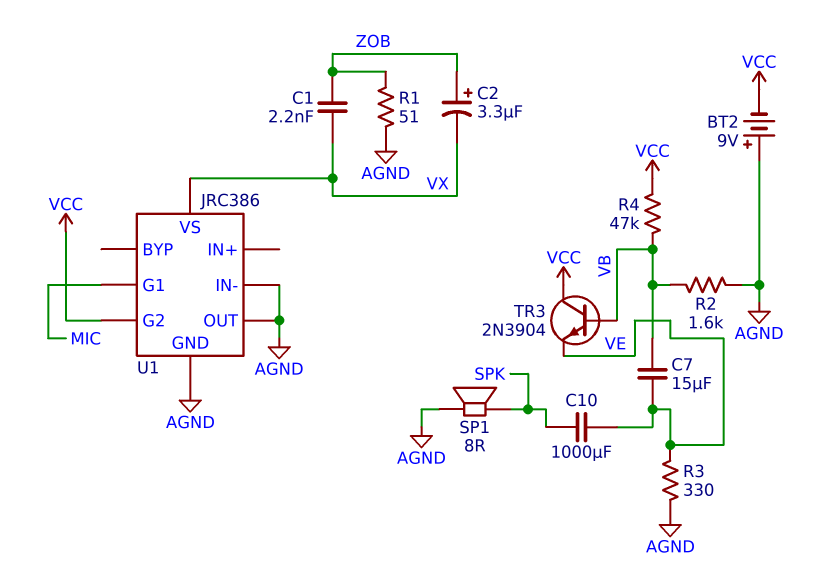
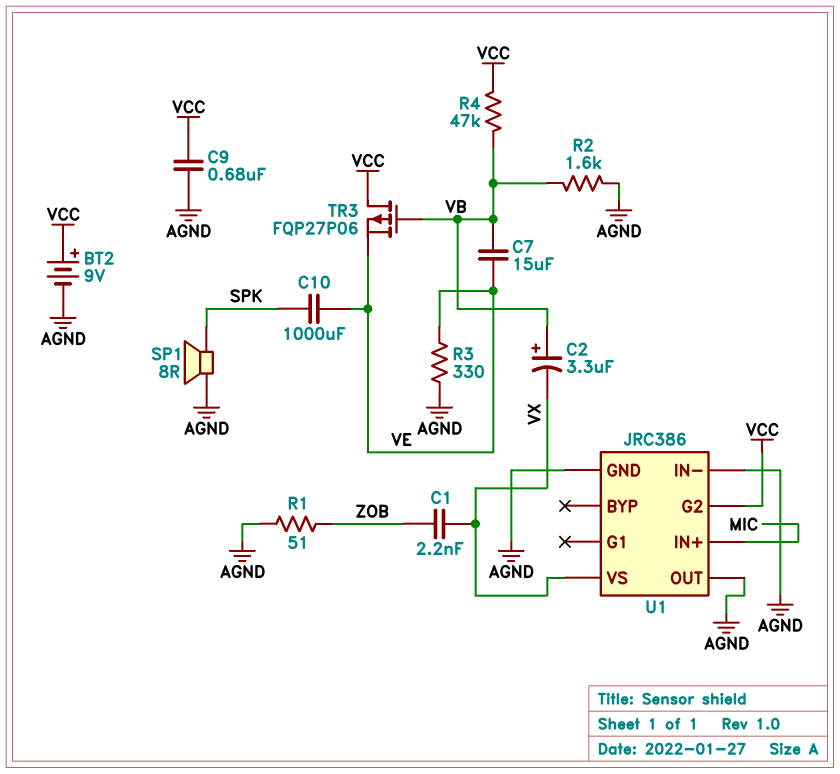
BT2: 9V (plus AGND, minus VCC) -> 9V (plus VCC, minus AGND)
C2: 3.3uF (plus ZOB, minus VX) -> 3.3uF (plus VB, minus VX)
C9: none -> 680nF (AGND, VCC)
TR3: NPN 2N3904 (B VB, C VCC, E VE) -> PMOS FQP27P06 (G VB, D VCC, S VE)
U1 pin G1: MIC -> none
U1 pin IN+: none -> MIC

